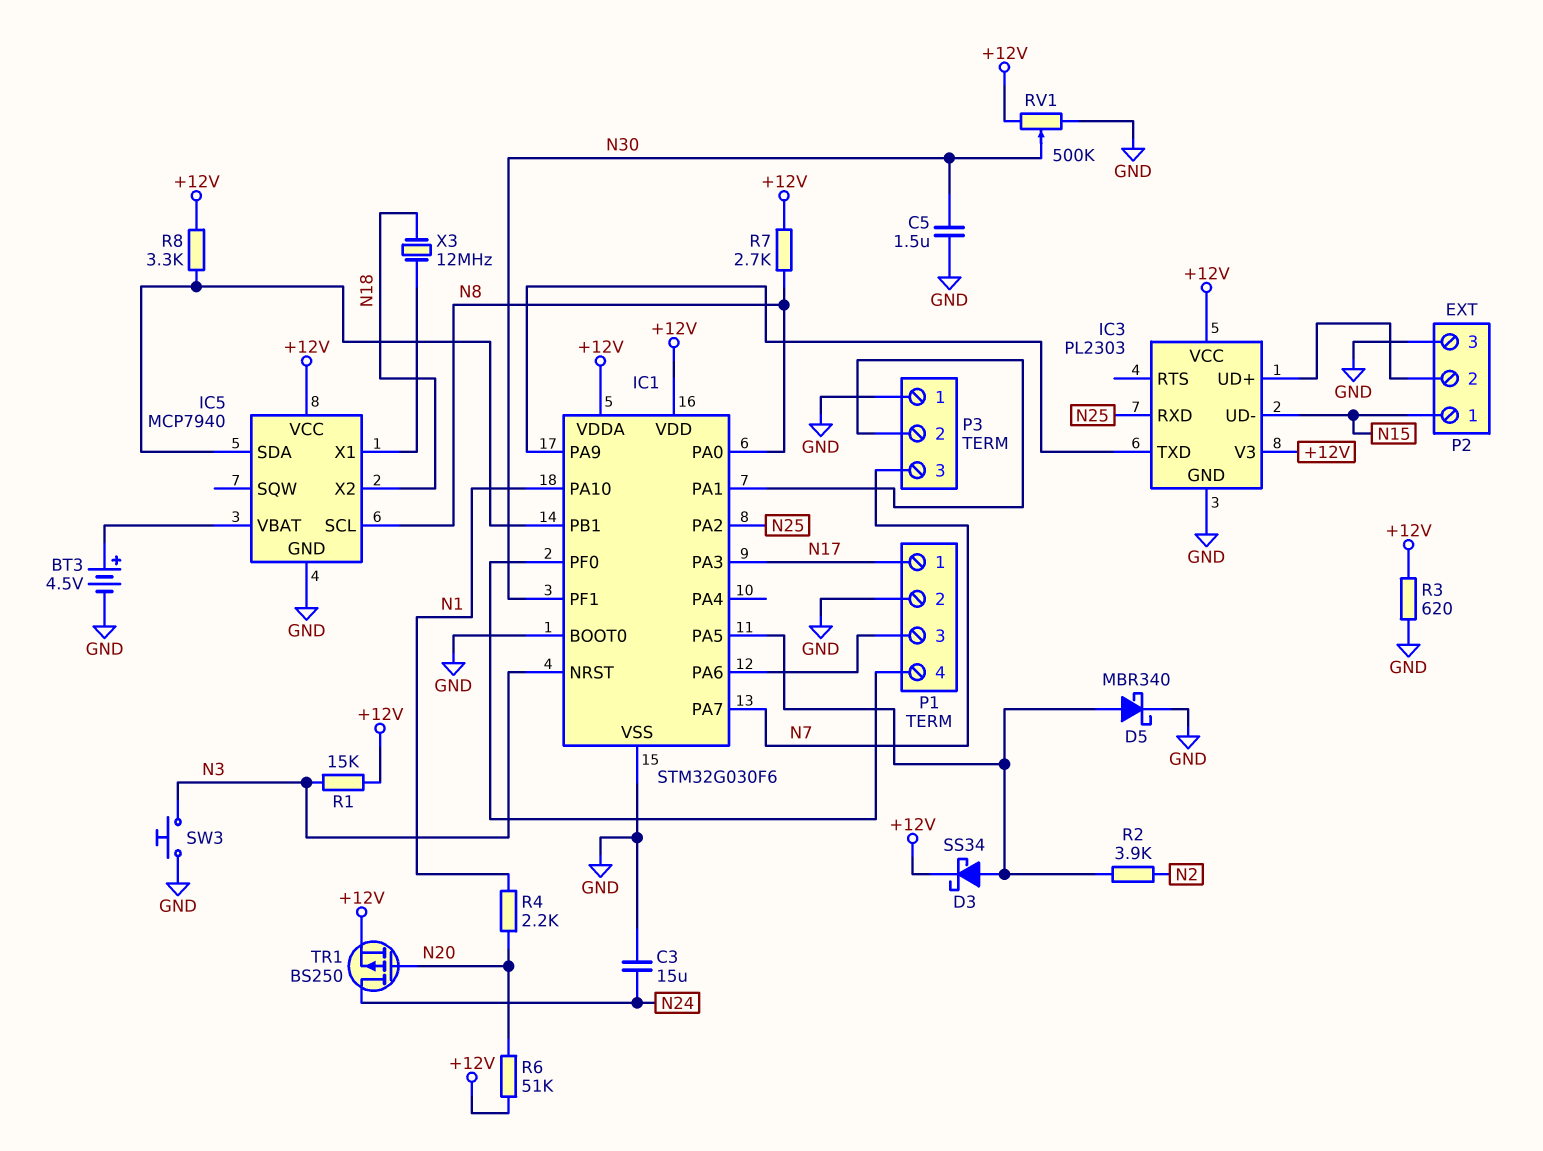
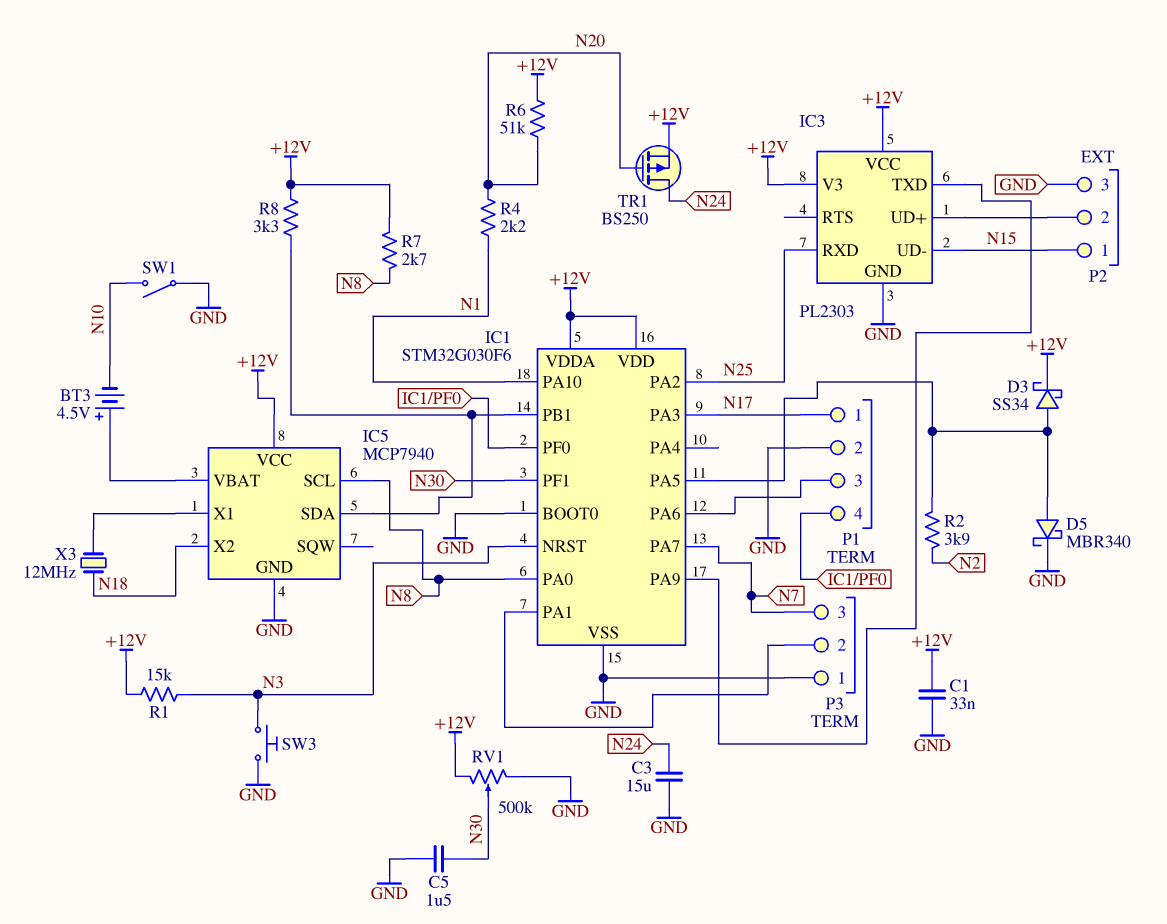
BT3: 4.5V (plus IC5/VBAT, minus GND) -> 4.5V (plus IC5/VBAT, minus N10)
C1: none -> 33nF (+12V, GND)
R3: 620 (+12V, GND) -> none
SW1: none -> switch (GND, N10)

